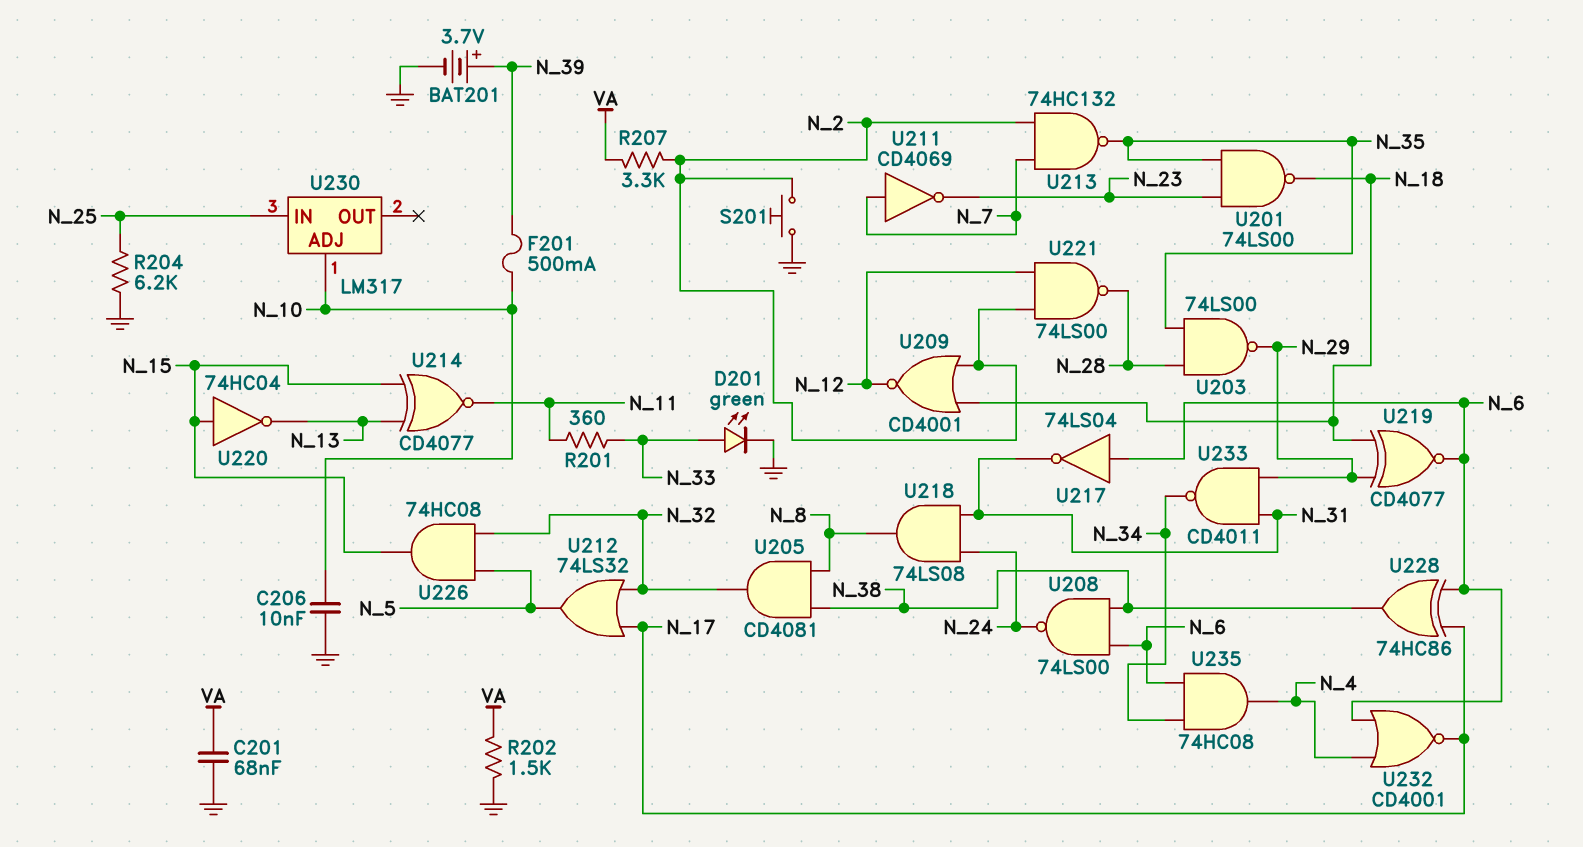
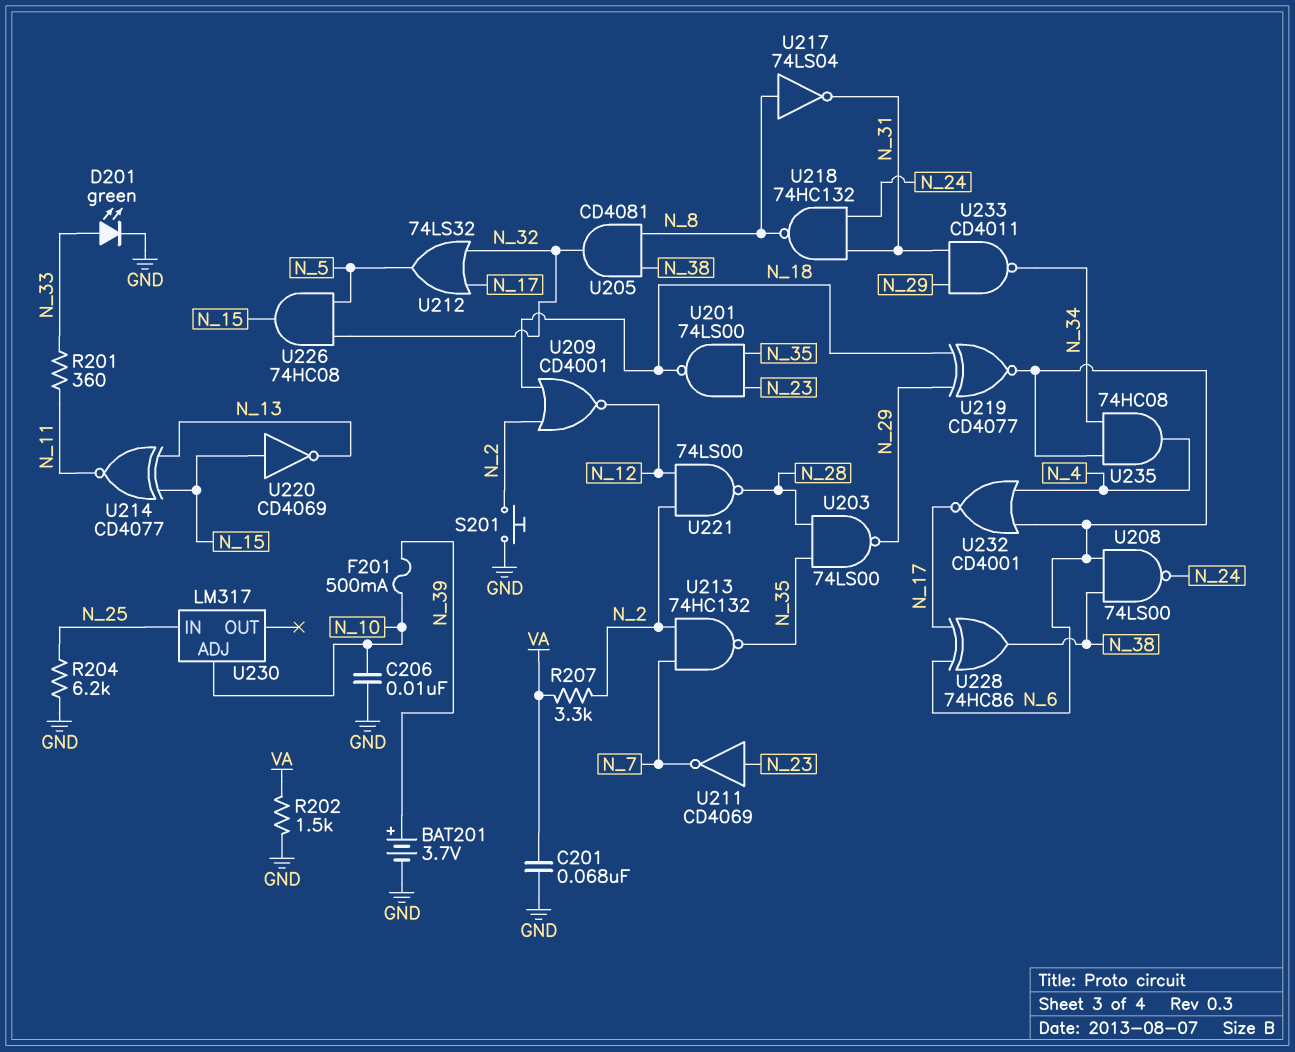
U211: NOT CD4069 (in N_7, out N_23) -> NOT CD4069 (in N_23, out N_7)
U217: NOT 74LS04 (in N_6, out N_31) -> NOT 74LS04 (in N_8, out N_31)
U218: AND 74LS08 (in N_24, in N_31, out N_8) -> NAND 74HC132 (in N_24, in N_31, out N_8)
U220: NOT 74HC04 (in N_15, out N_13) -> NOT CD4069 (in N_15, out N_13)

